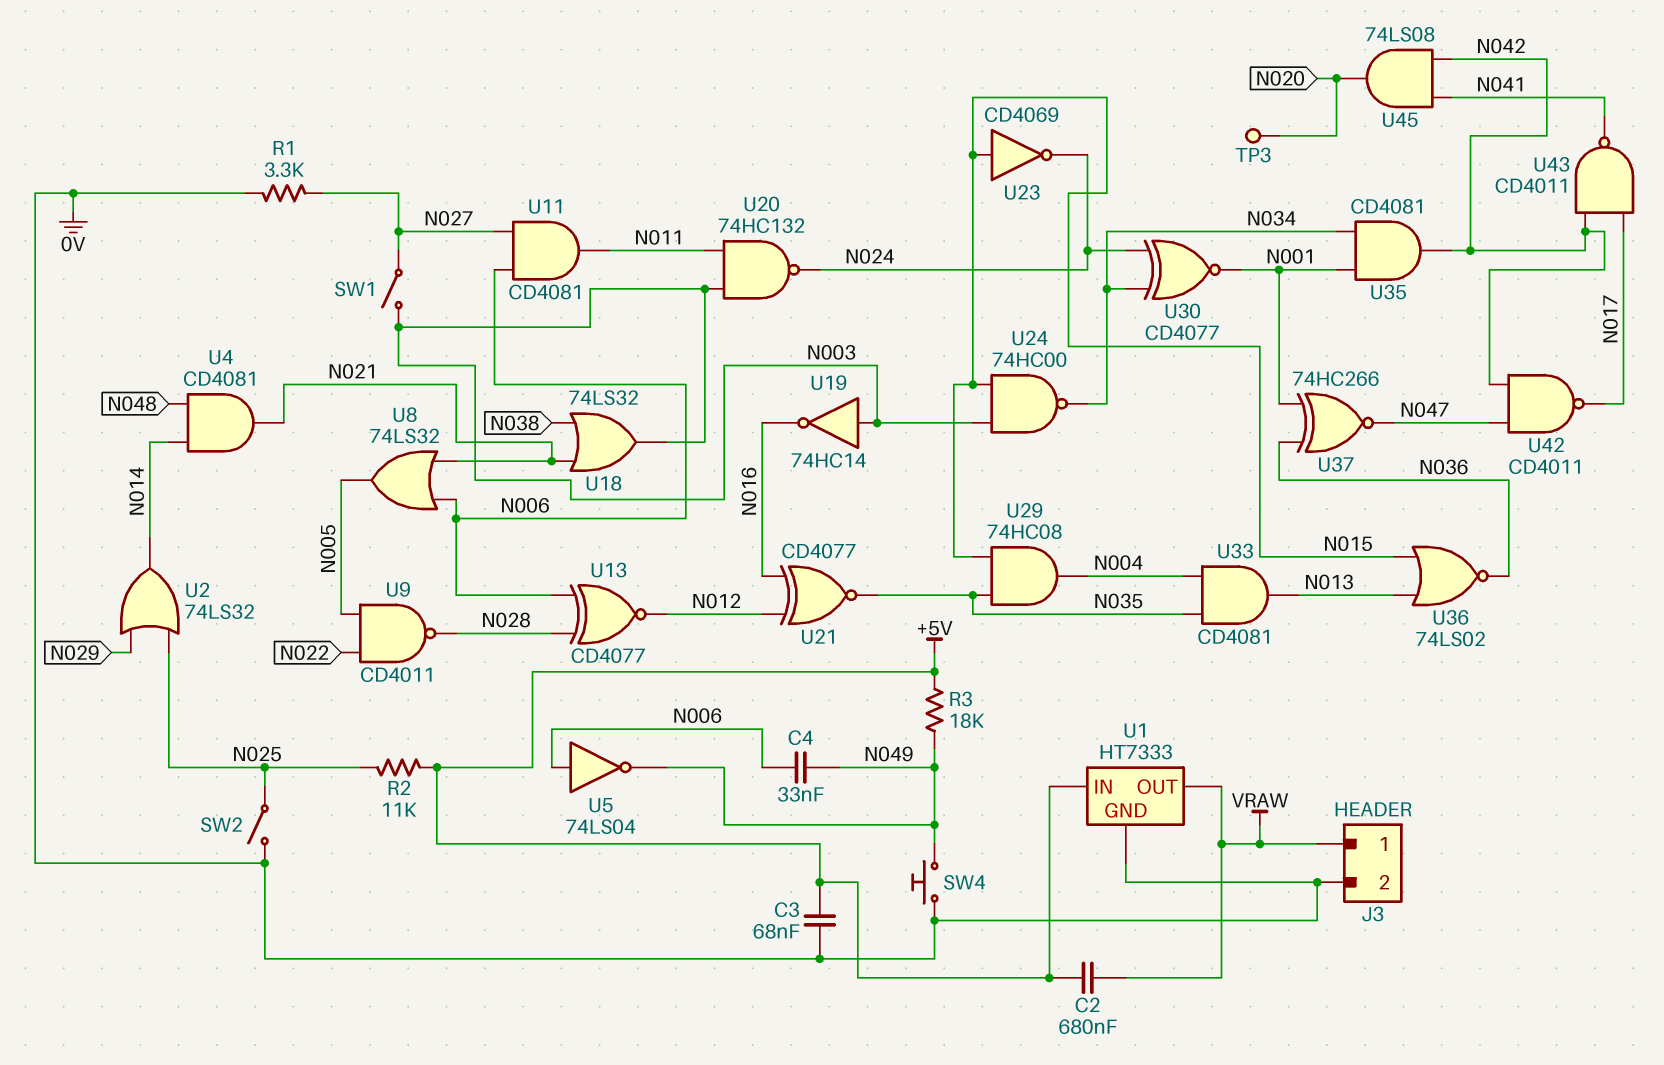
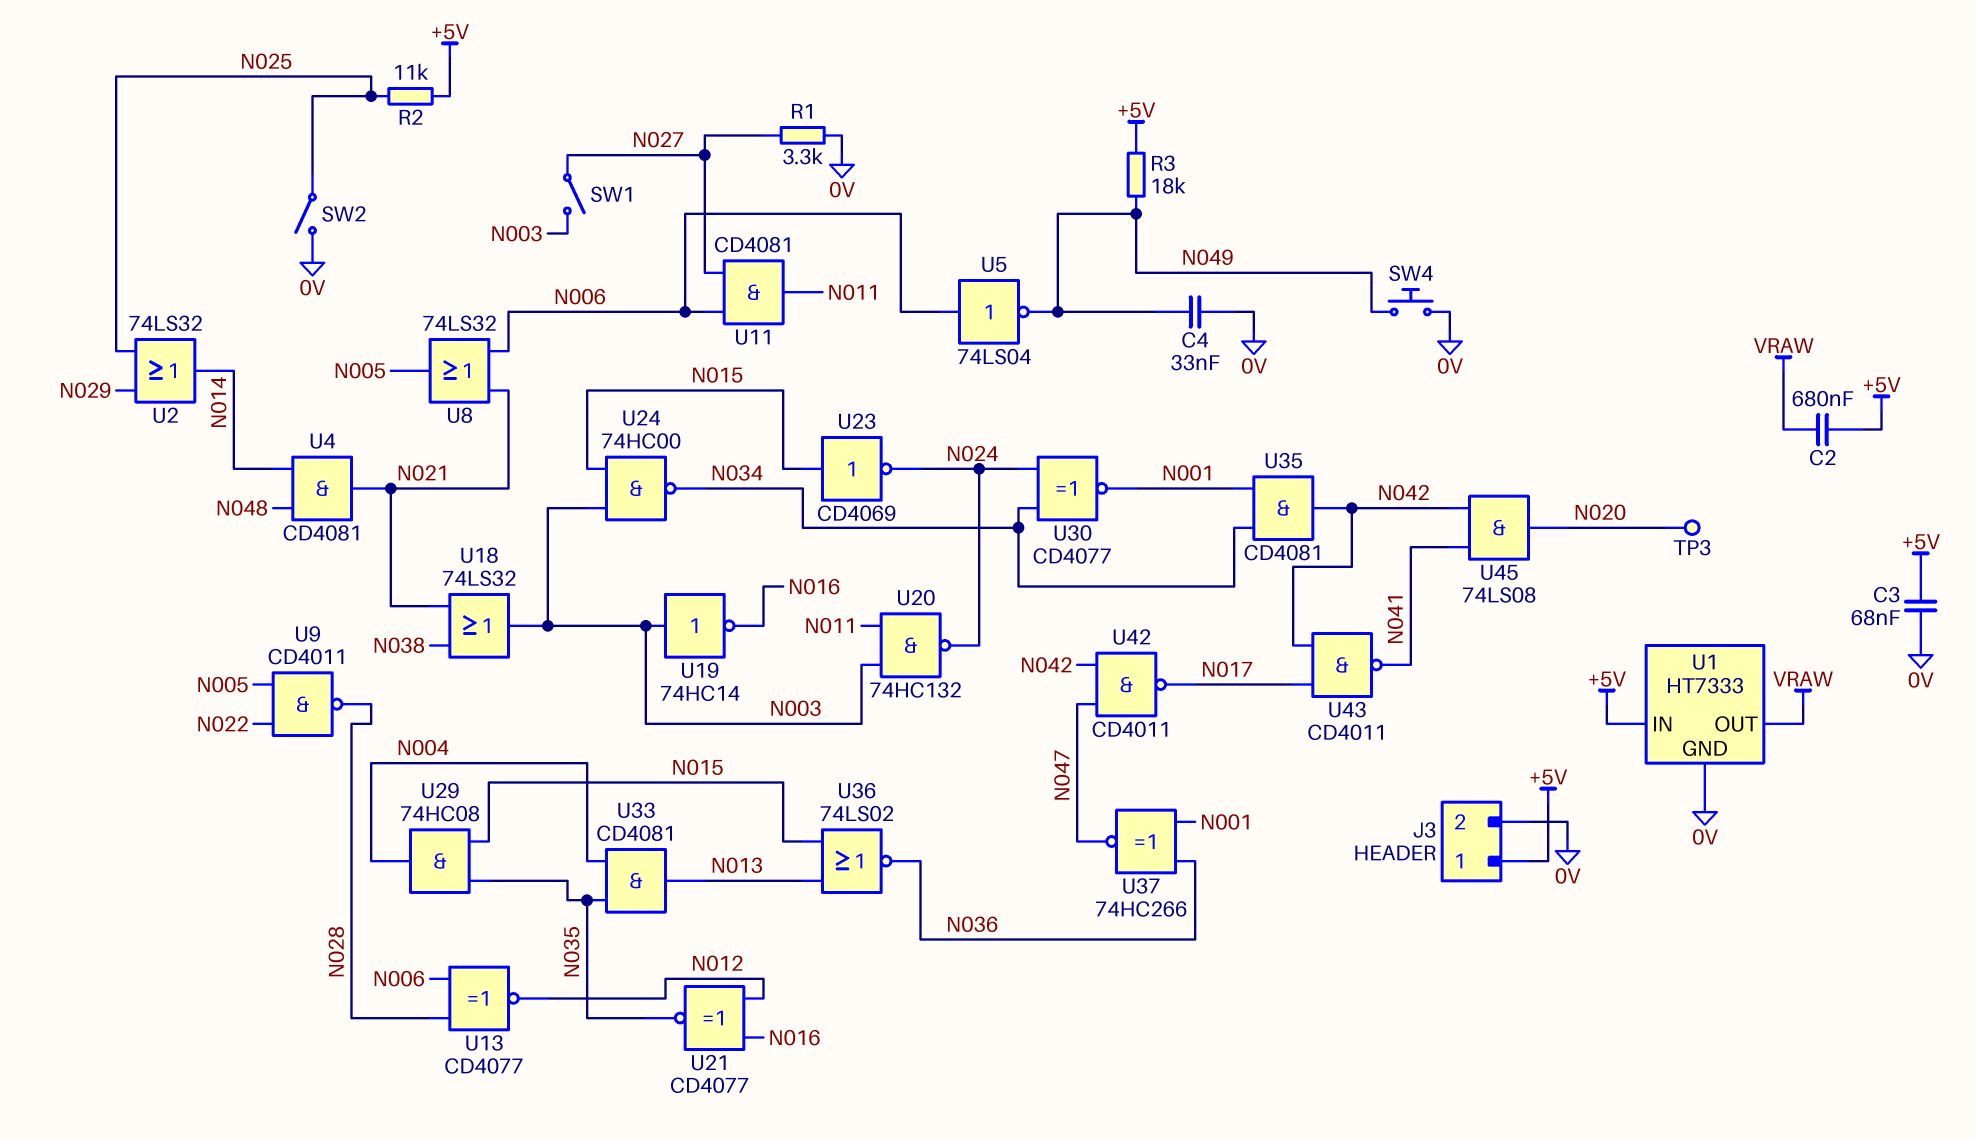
C4: 33nF (N006, N049) -> 33nF (0V, N049)
J3 pin 1: VRAW -> +5V

